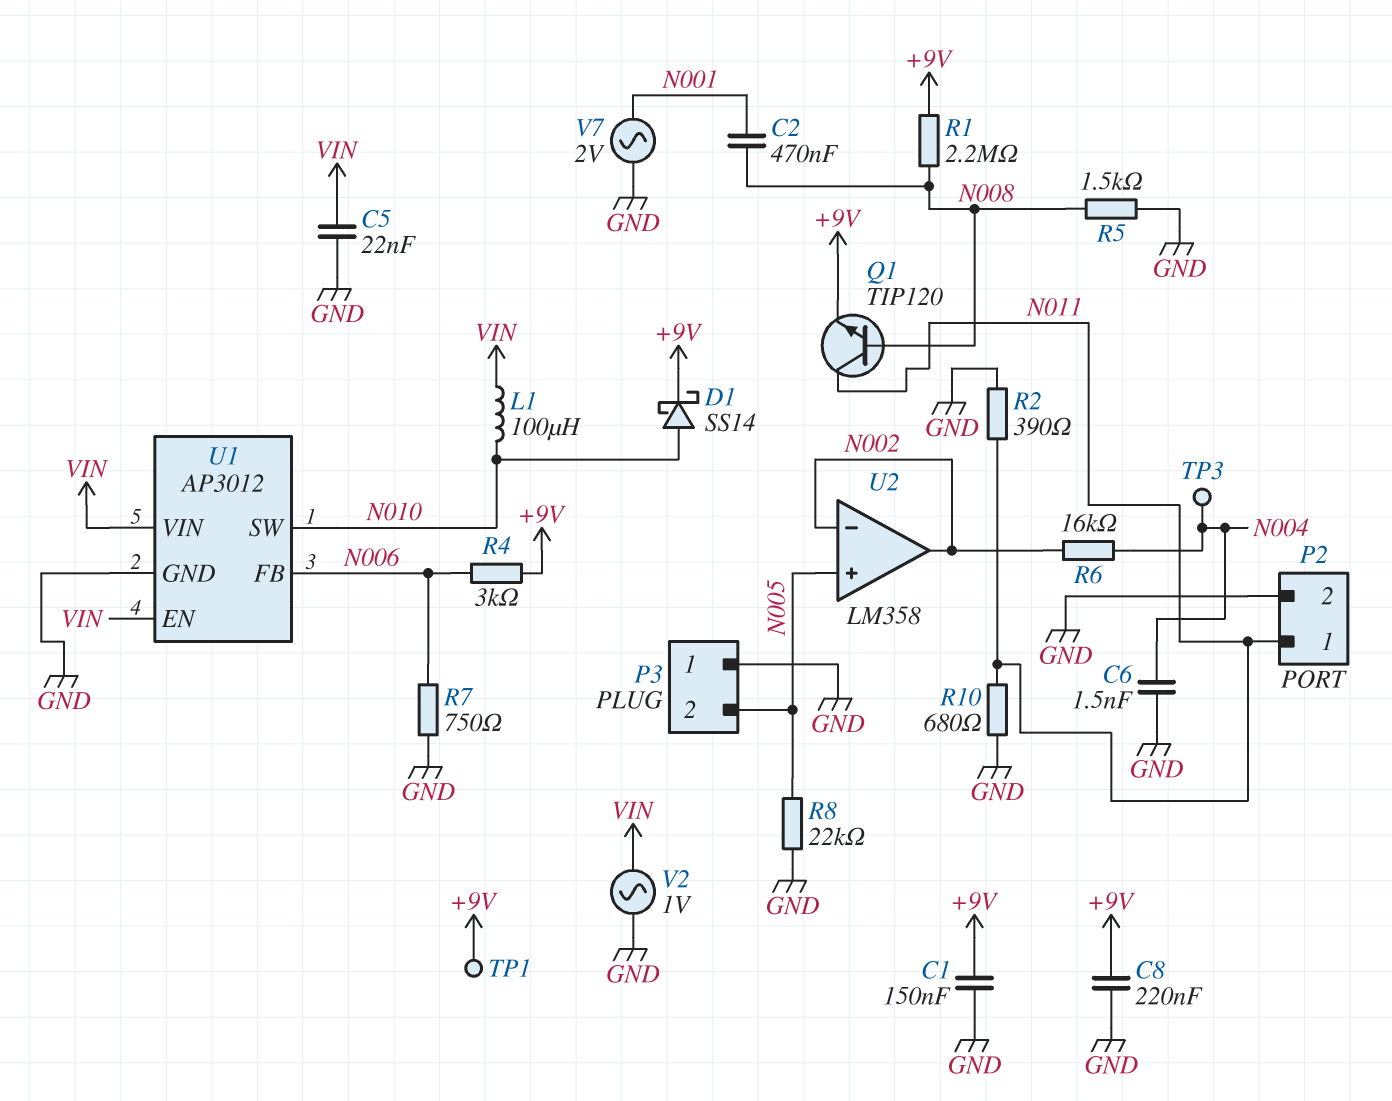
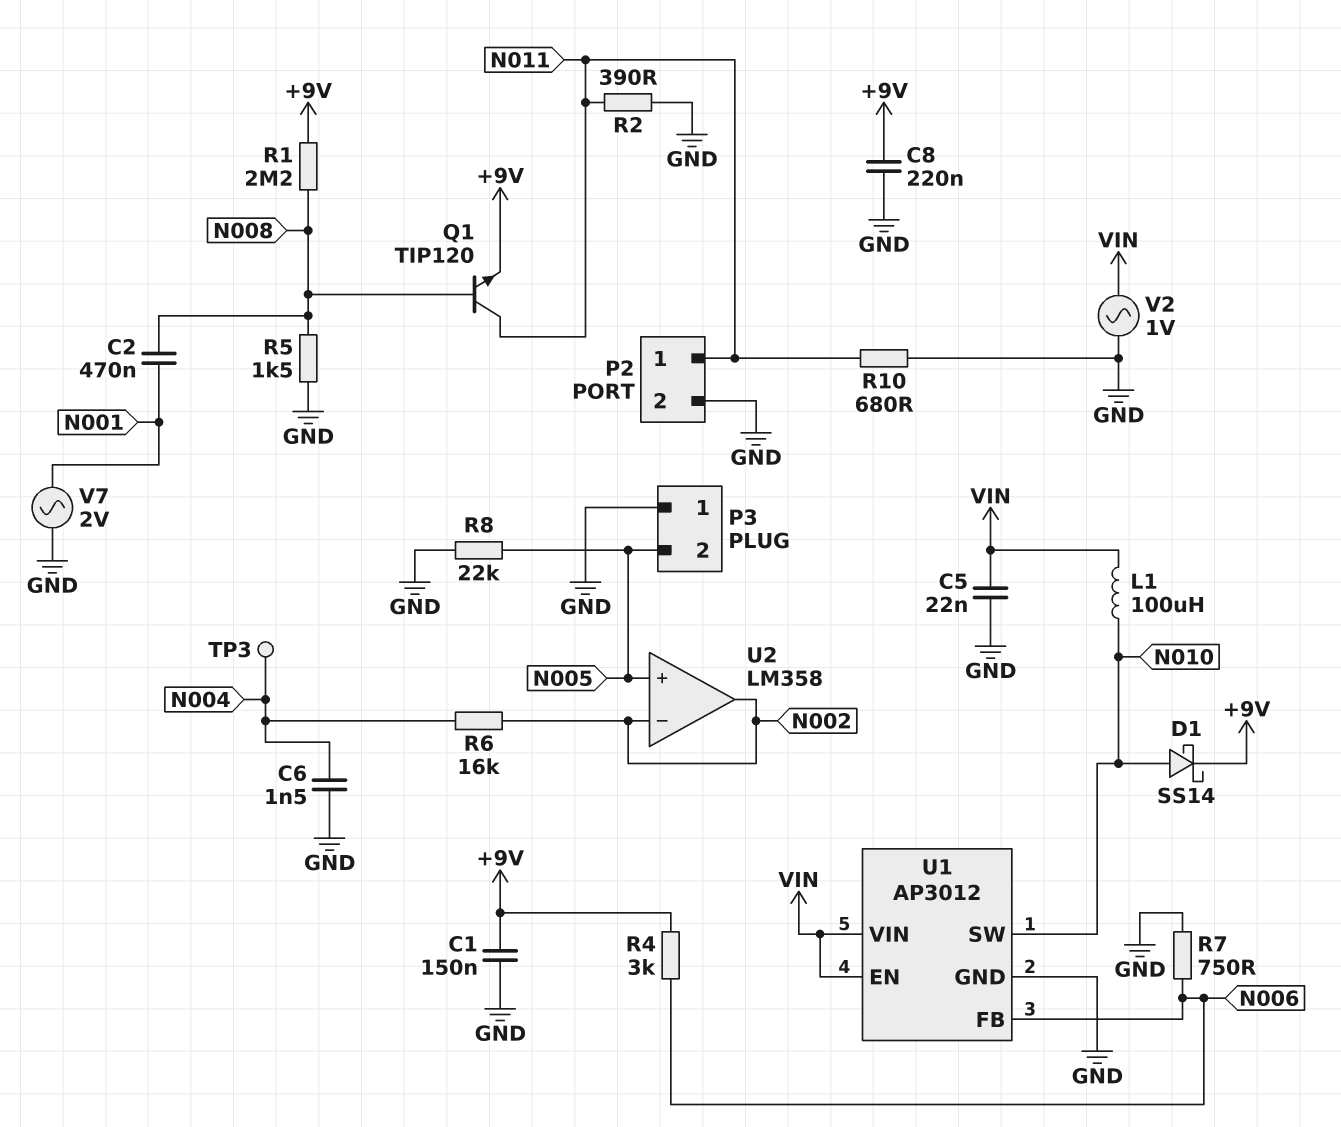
TP1: test point (+9V) -> none

